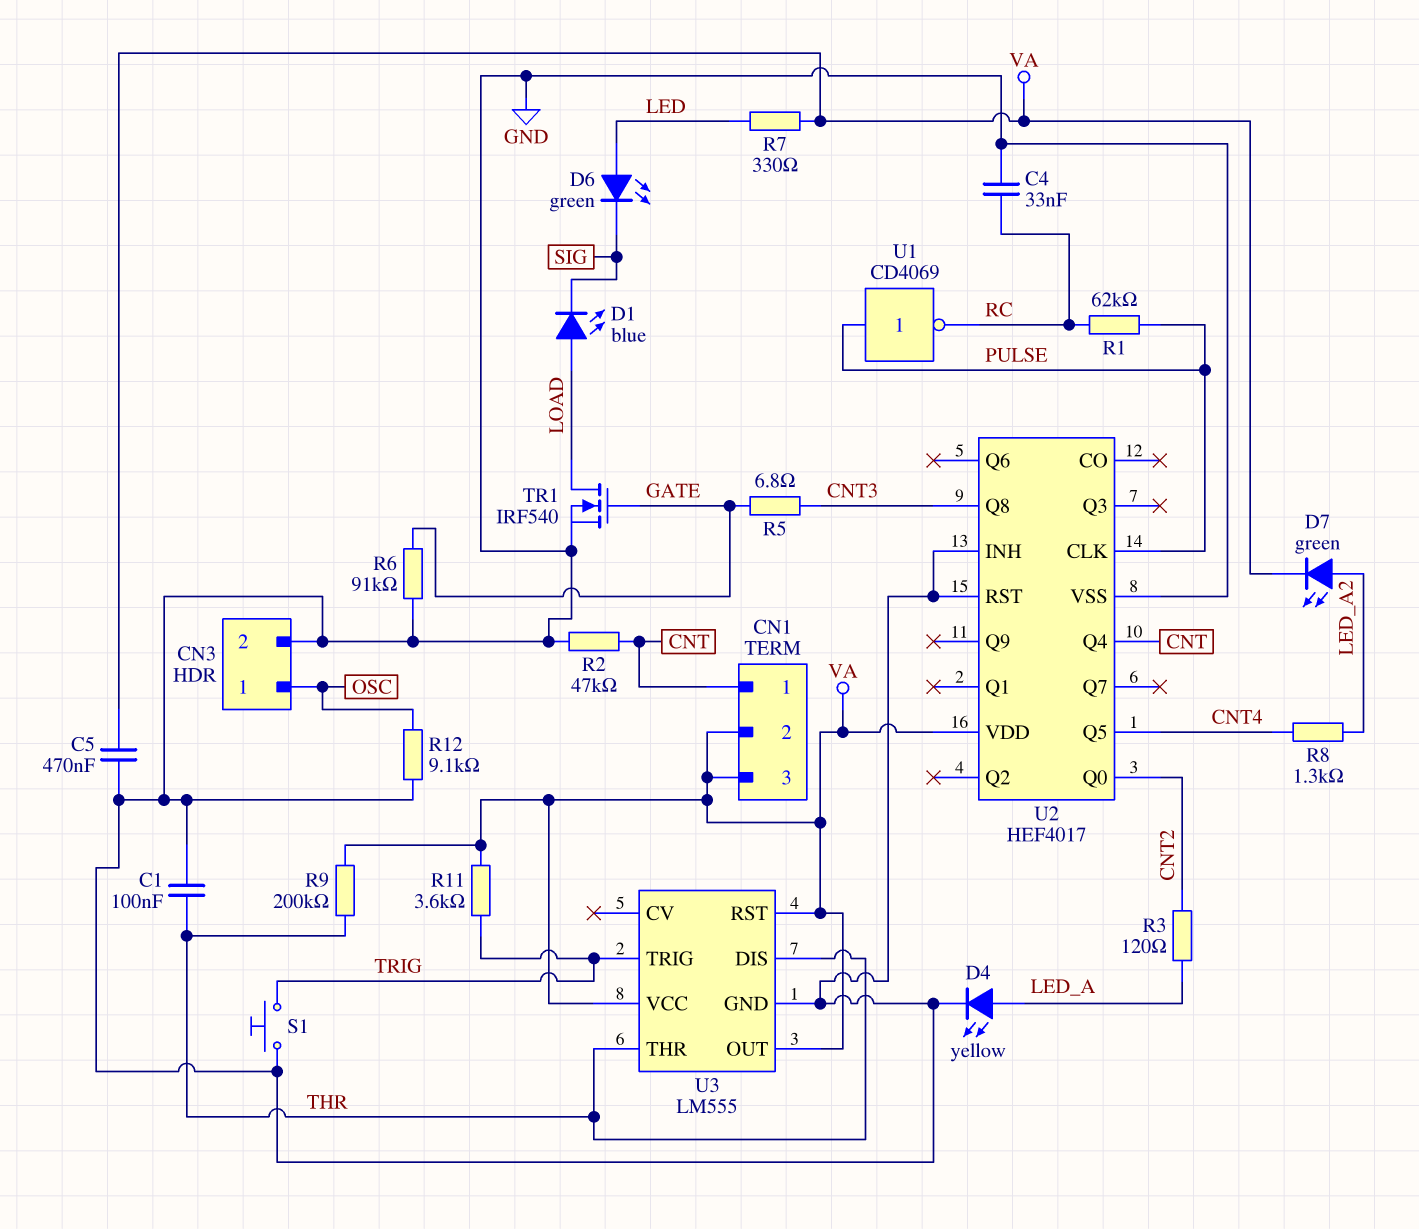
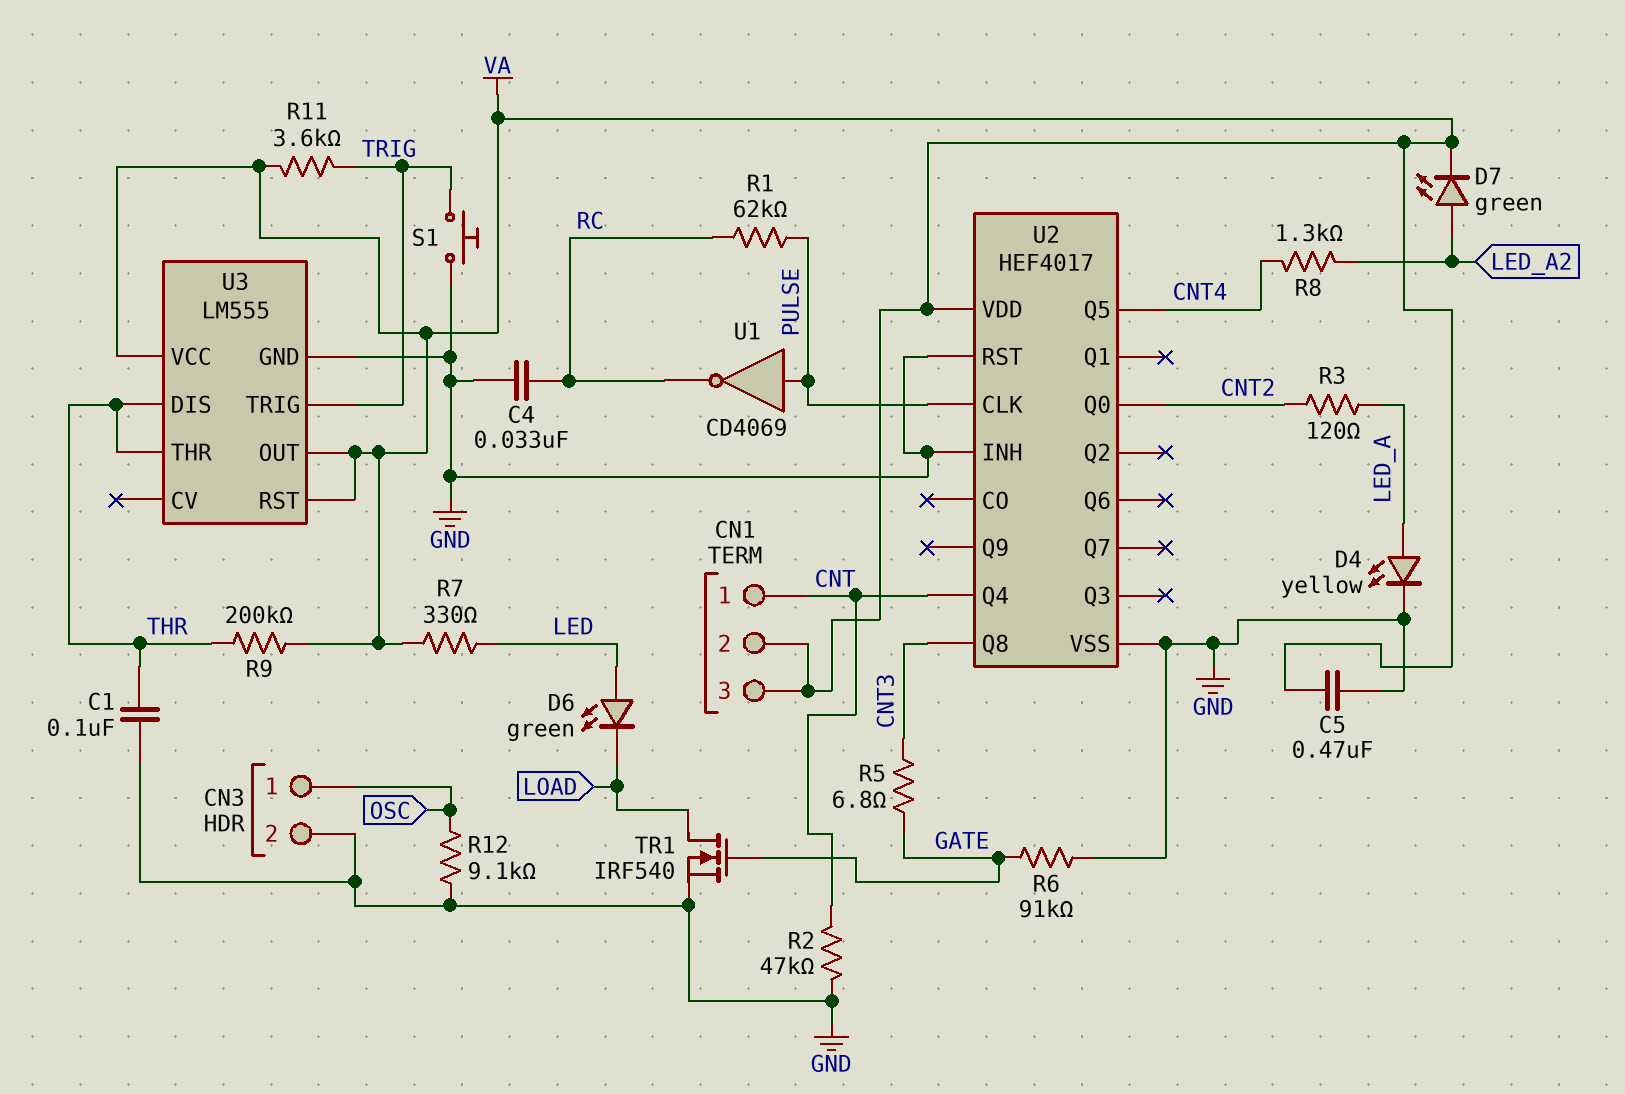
D1: LED blue (A LOAD, K SIG) -> none
D6: LED green (A LED, K SIG) -> LED green (A LED, K LOAD)

